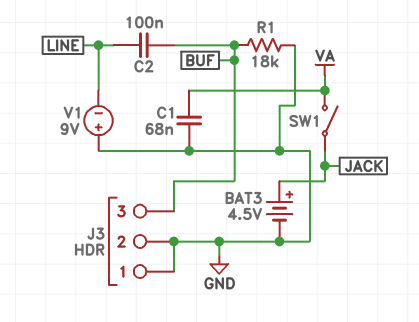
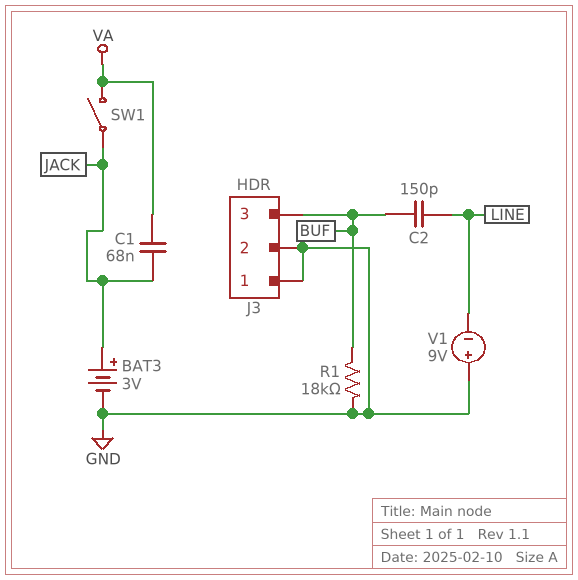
BAT3: 4.5V (plus JACK, minus GND) -> 3V (plus JACK, minus GND)
C1: 68nF (GND, VA) -> 68nF (JACK, VA)
C2: 100nF (BUF, LINE) -> 150pF (BUF, LINE)

